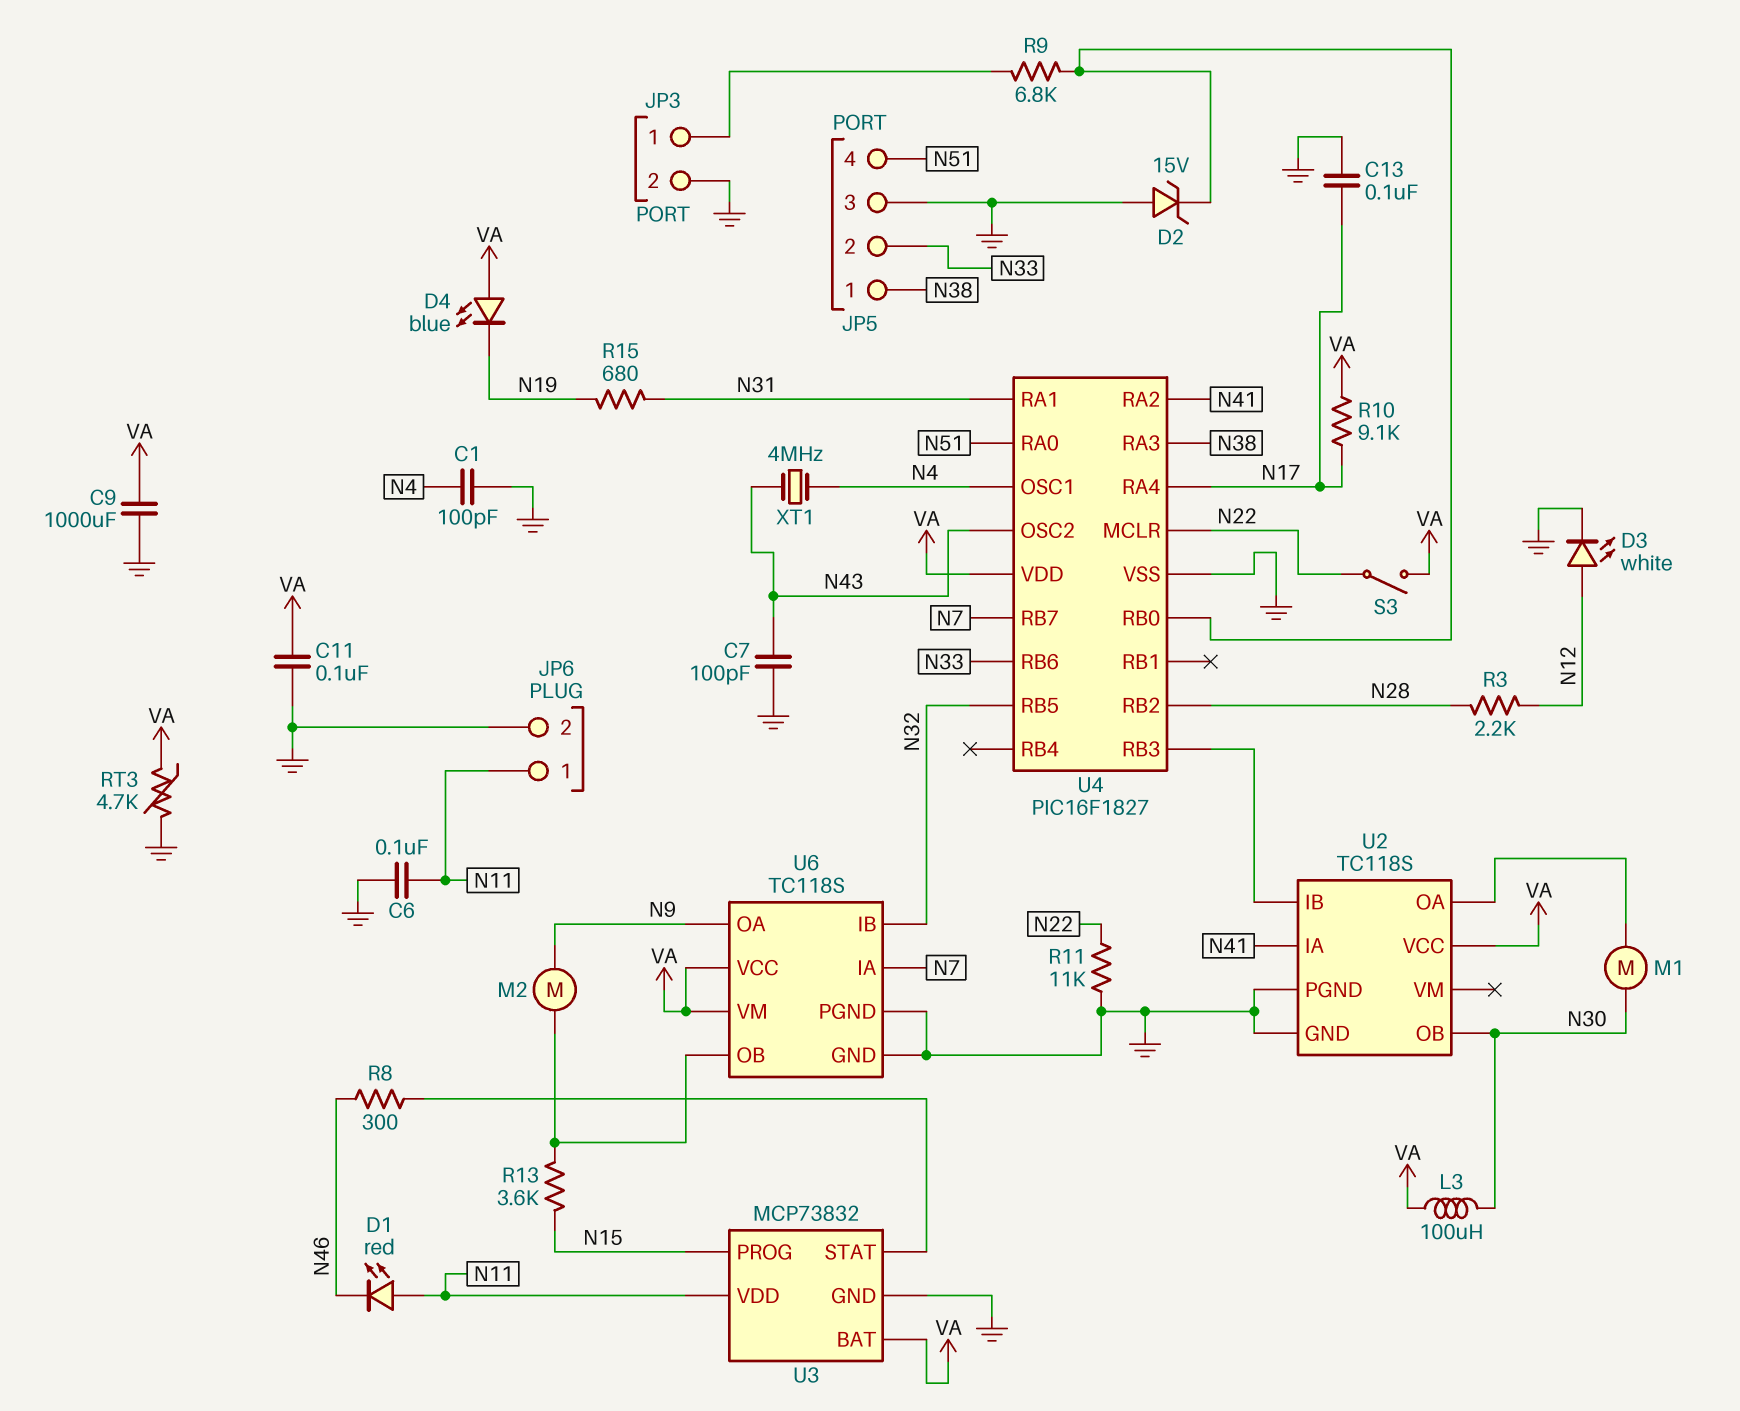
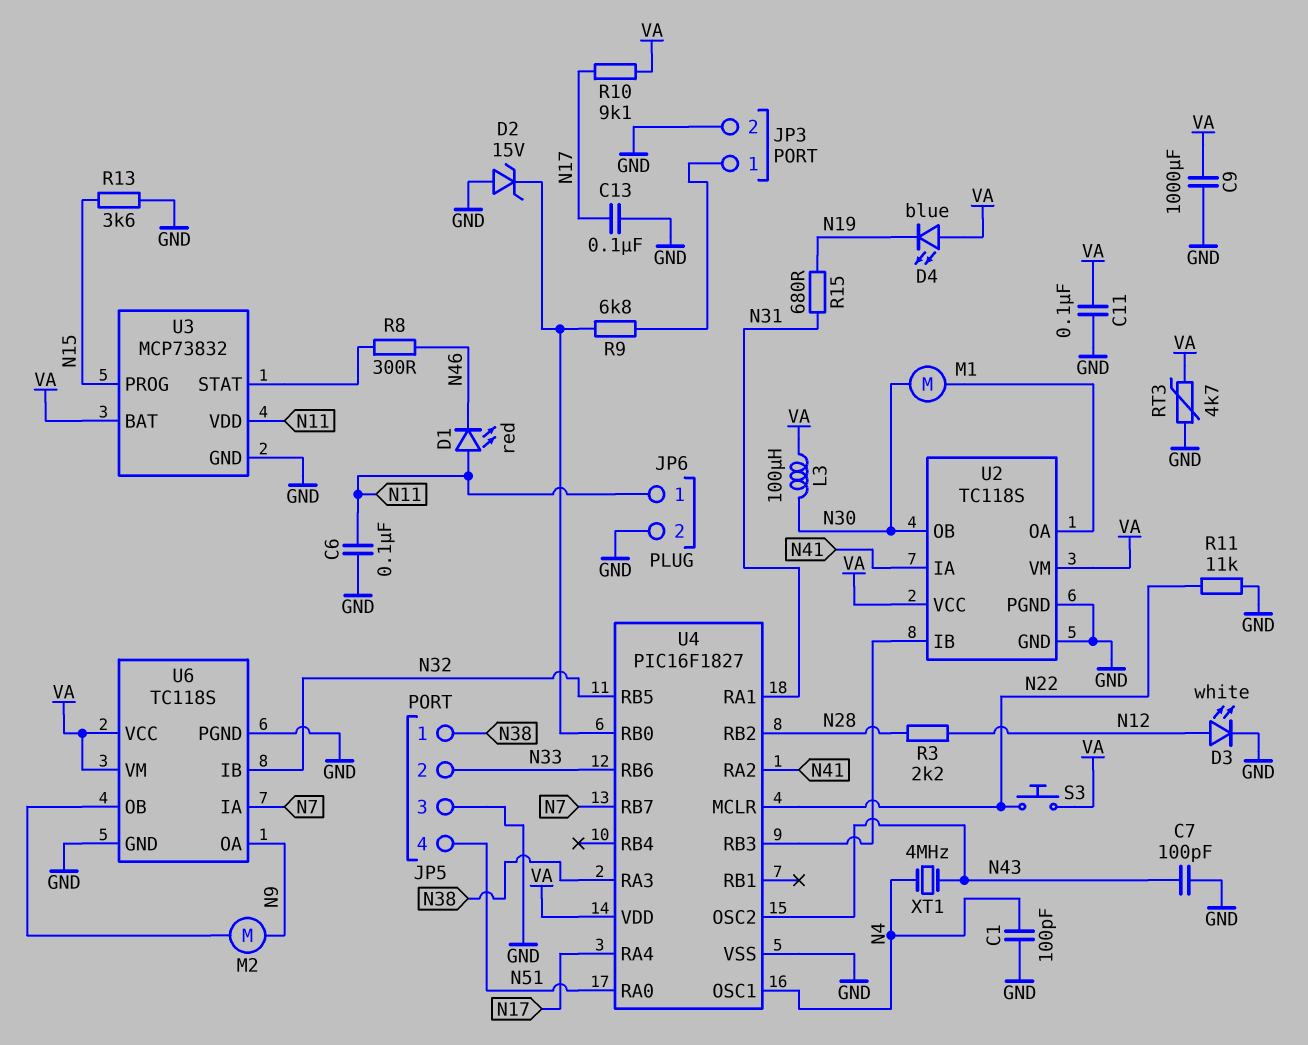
R13: 3.6k (N15, U6/OB) -> 3.6k (GND, N15)
S3: switch (N22, VA) -> button (N22, VA)
U2 pin VM: none -> VA

